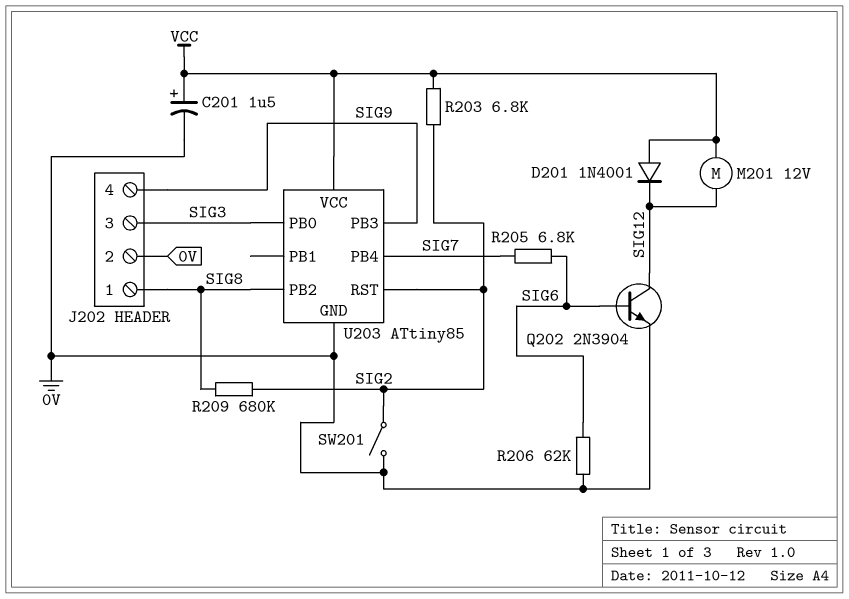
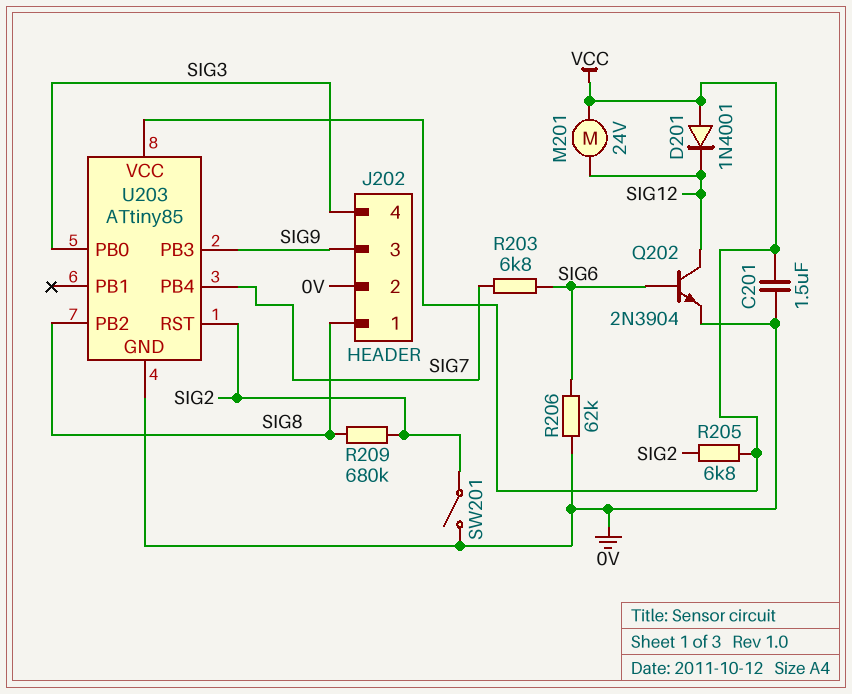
C201: 1.5uF (plus VCC, minus 0V) -> 1.5uF (0V, VCC)
J202 pin 3: SIG3 -> SIG9
J202 pin 4: SIG9 -> SIG3
M201: motor 12V (SIG12, VCC) -> motor 24V (SIG12, VCC)
R203: 6.8k (SIG2, VCC) -> 6.8k (SIG6, SIG7)
R205: 6.8k (SIG6, SIG7) -> 6.8k (SIG2, VCC)

